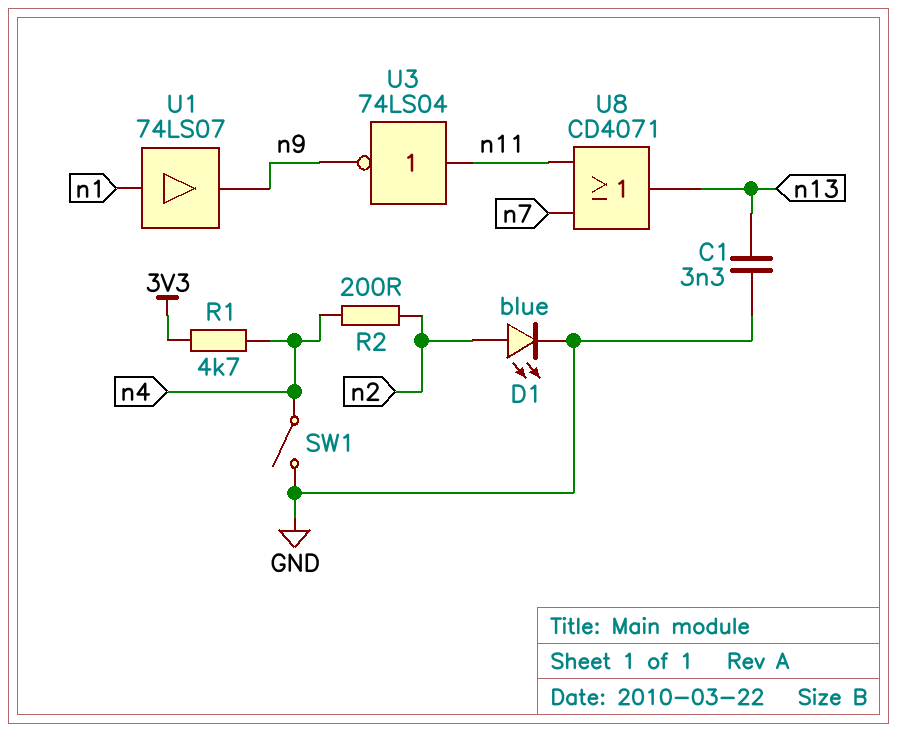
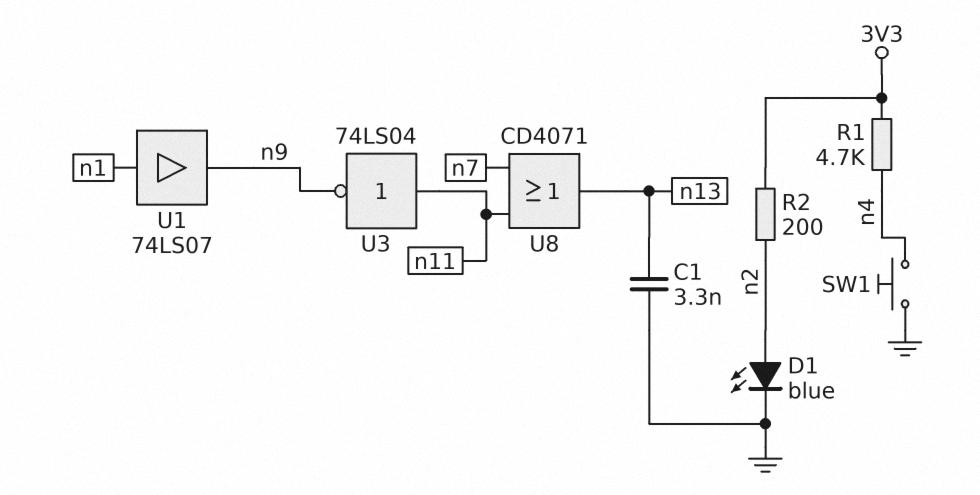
R2: 200 (n2, n4) -> 200 (3V3, n2)
SW1: switch (GND, n4) -> button (GND, n4)

